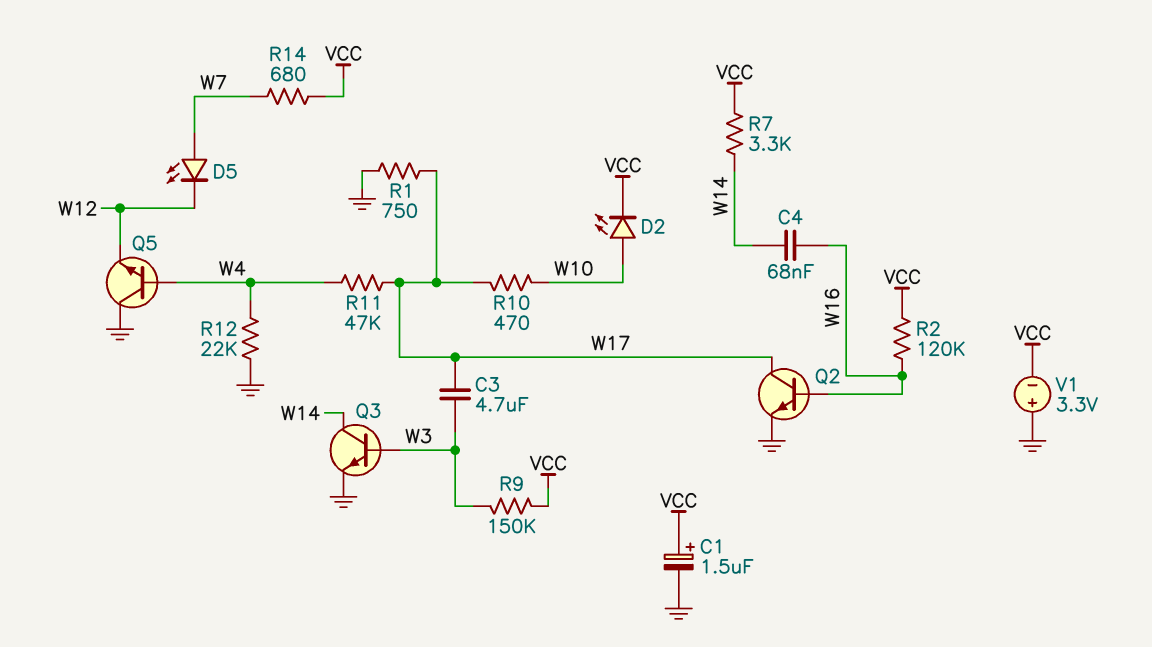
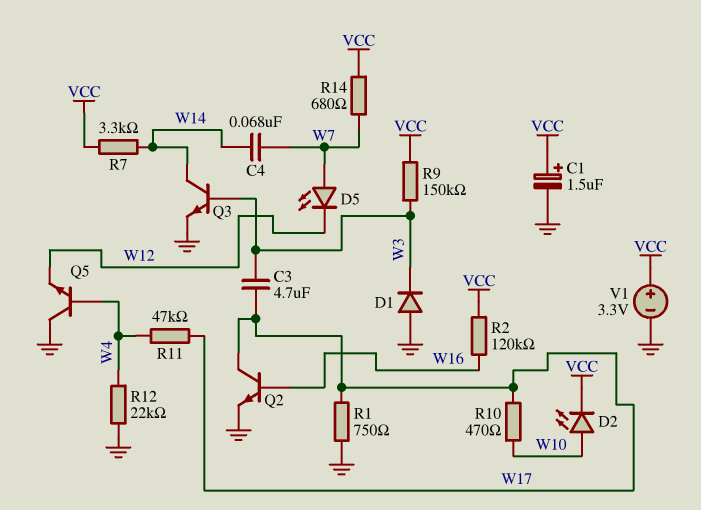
C4: 68nF (W14, W16) -> 68nF (W7, W14)
D1: none -> diode (A GND, K W3)
V1: 3.3V (plus GND, minus VCC) -> 3.3V (plus VCC, minus GND)

